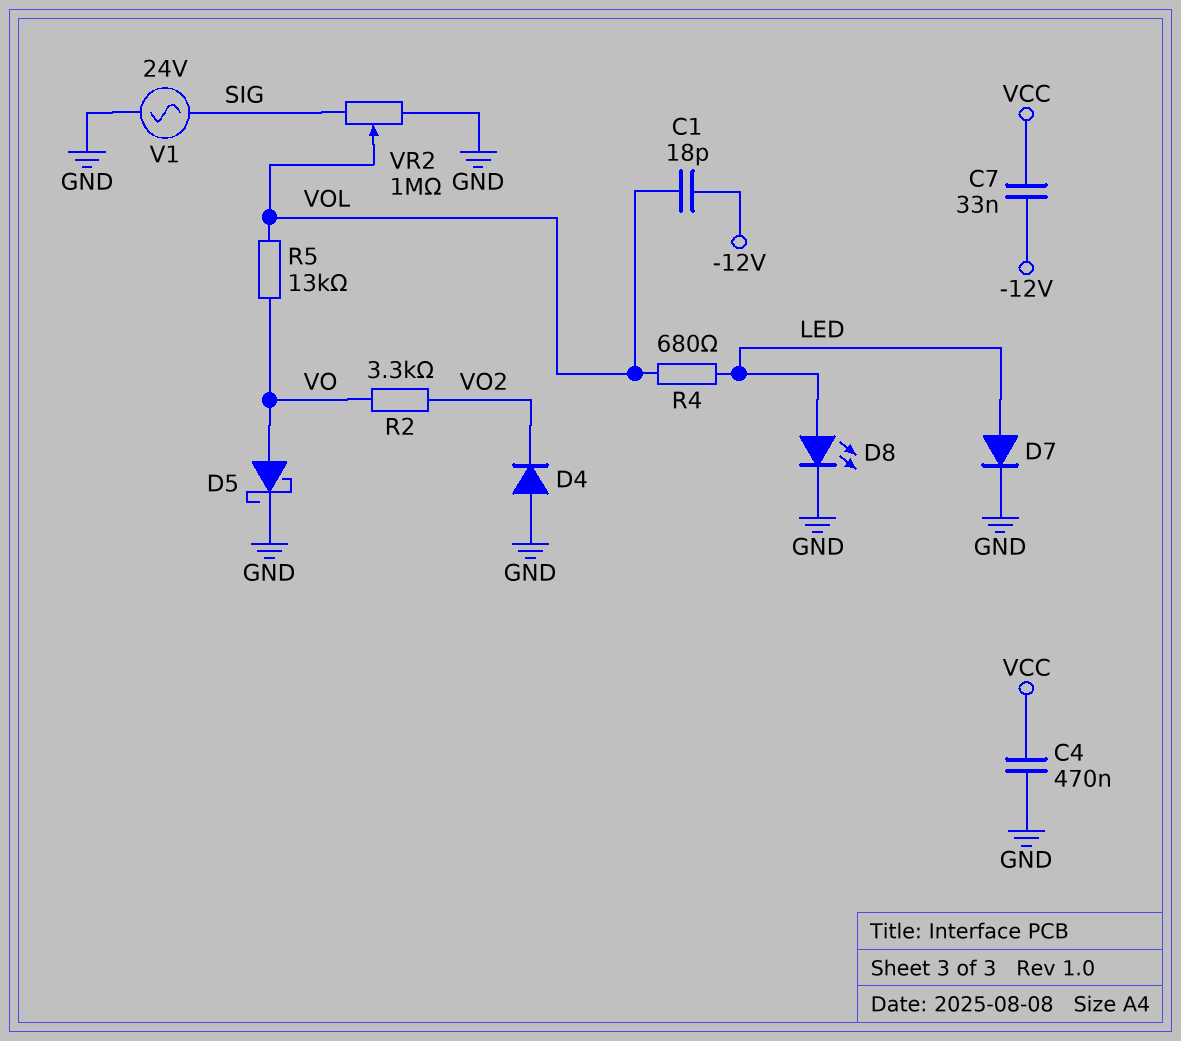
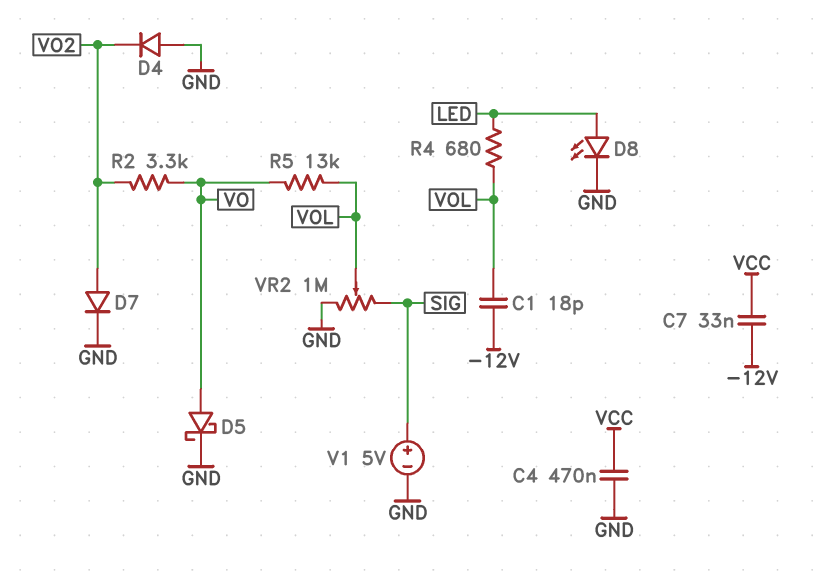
D7: diode (A LED, K GND) -> diode (A VO2, K GND)
V1: AC 24V (GND, SIG) -> 5V (plus SIG, minus GND)

